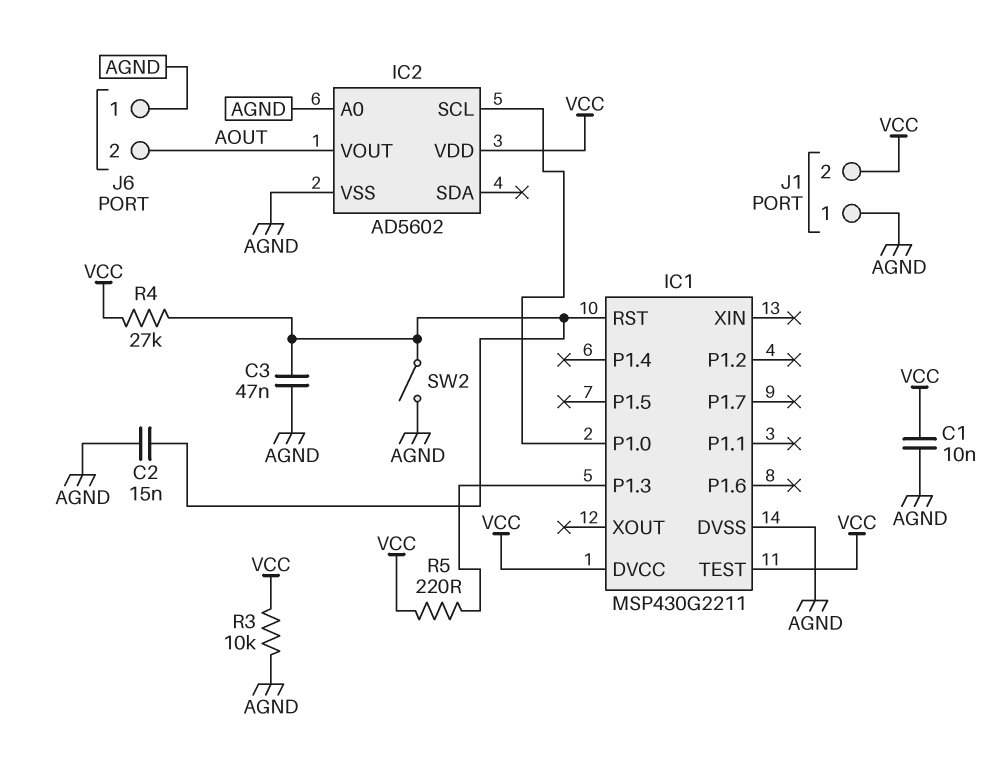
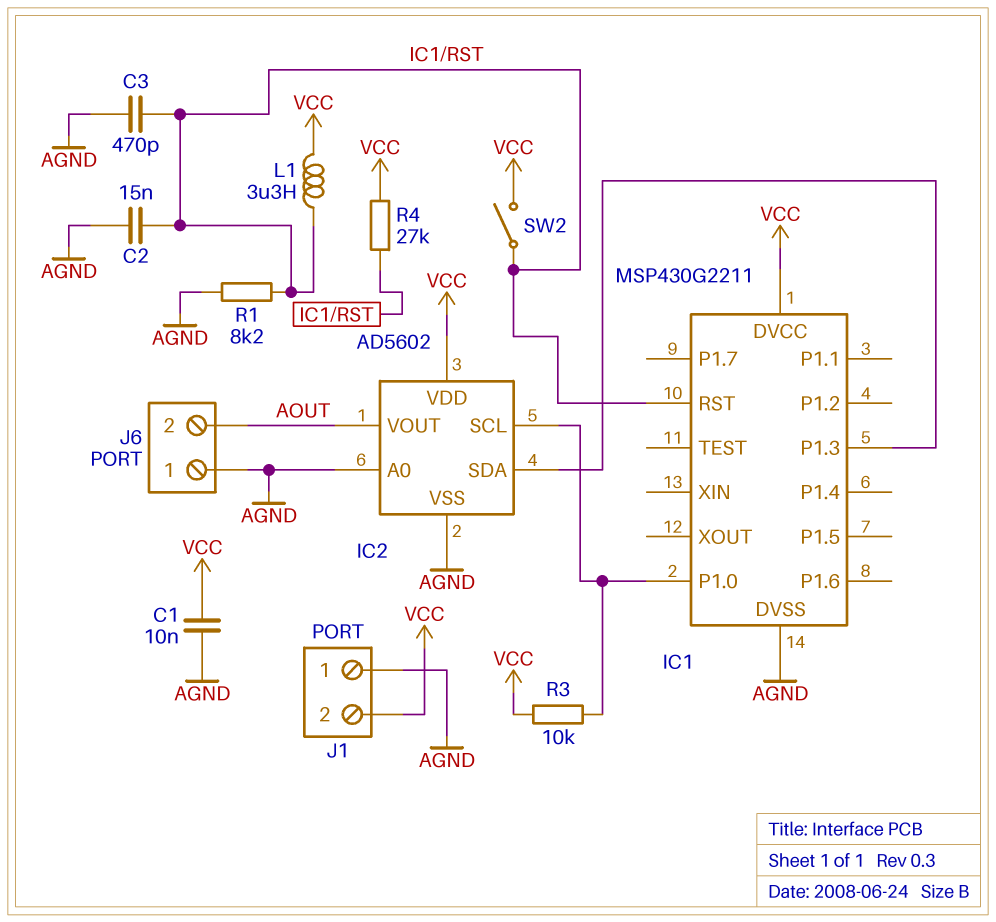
C3: 47nF (AGND, IC1/RST) -> 470pF (AGND, IC1/RST)
IC1 pin TEST: VCC -> none
IC2 pin SDA: none -> IC1/P1.3
L1: none -> 3.3uH (IC1/RST, VCC)
R1: none -> 8.2k (AGND, IC1/RST)
R3: 10k (AGND, VCC) -> 10k (IC1/P1.0, VCC)
R5: 220 (IC1/P1.3, VCC) -> none
SW2: switch (AGND, IC1/RST) -> switch (IC1/RST, VCC)

